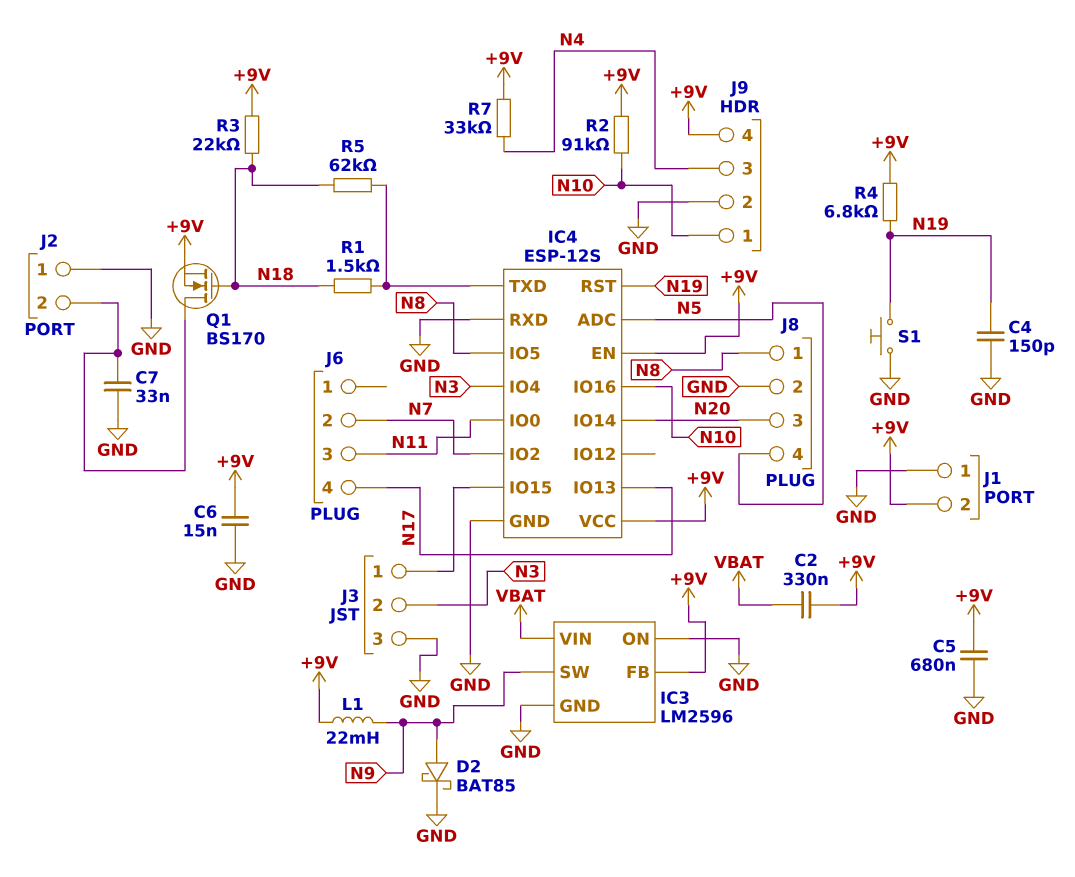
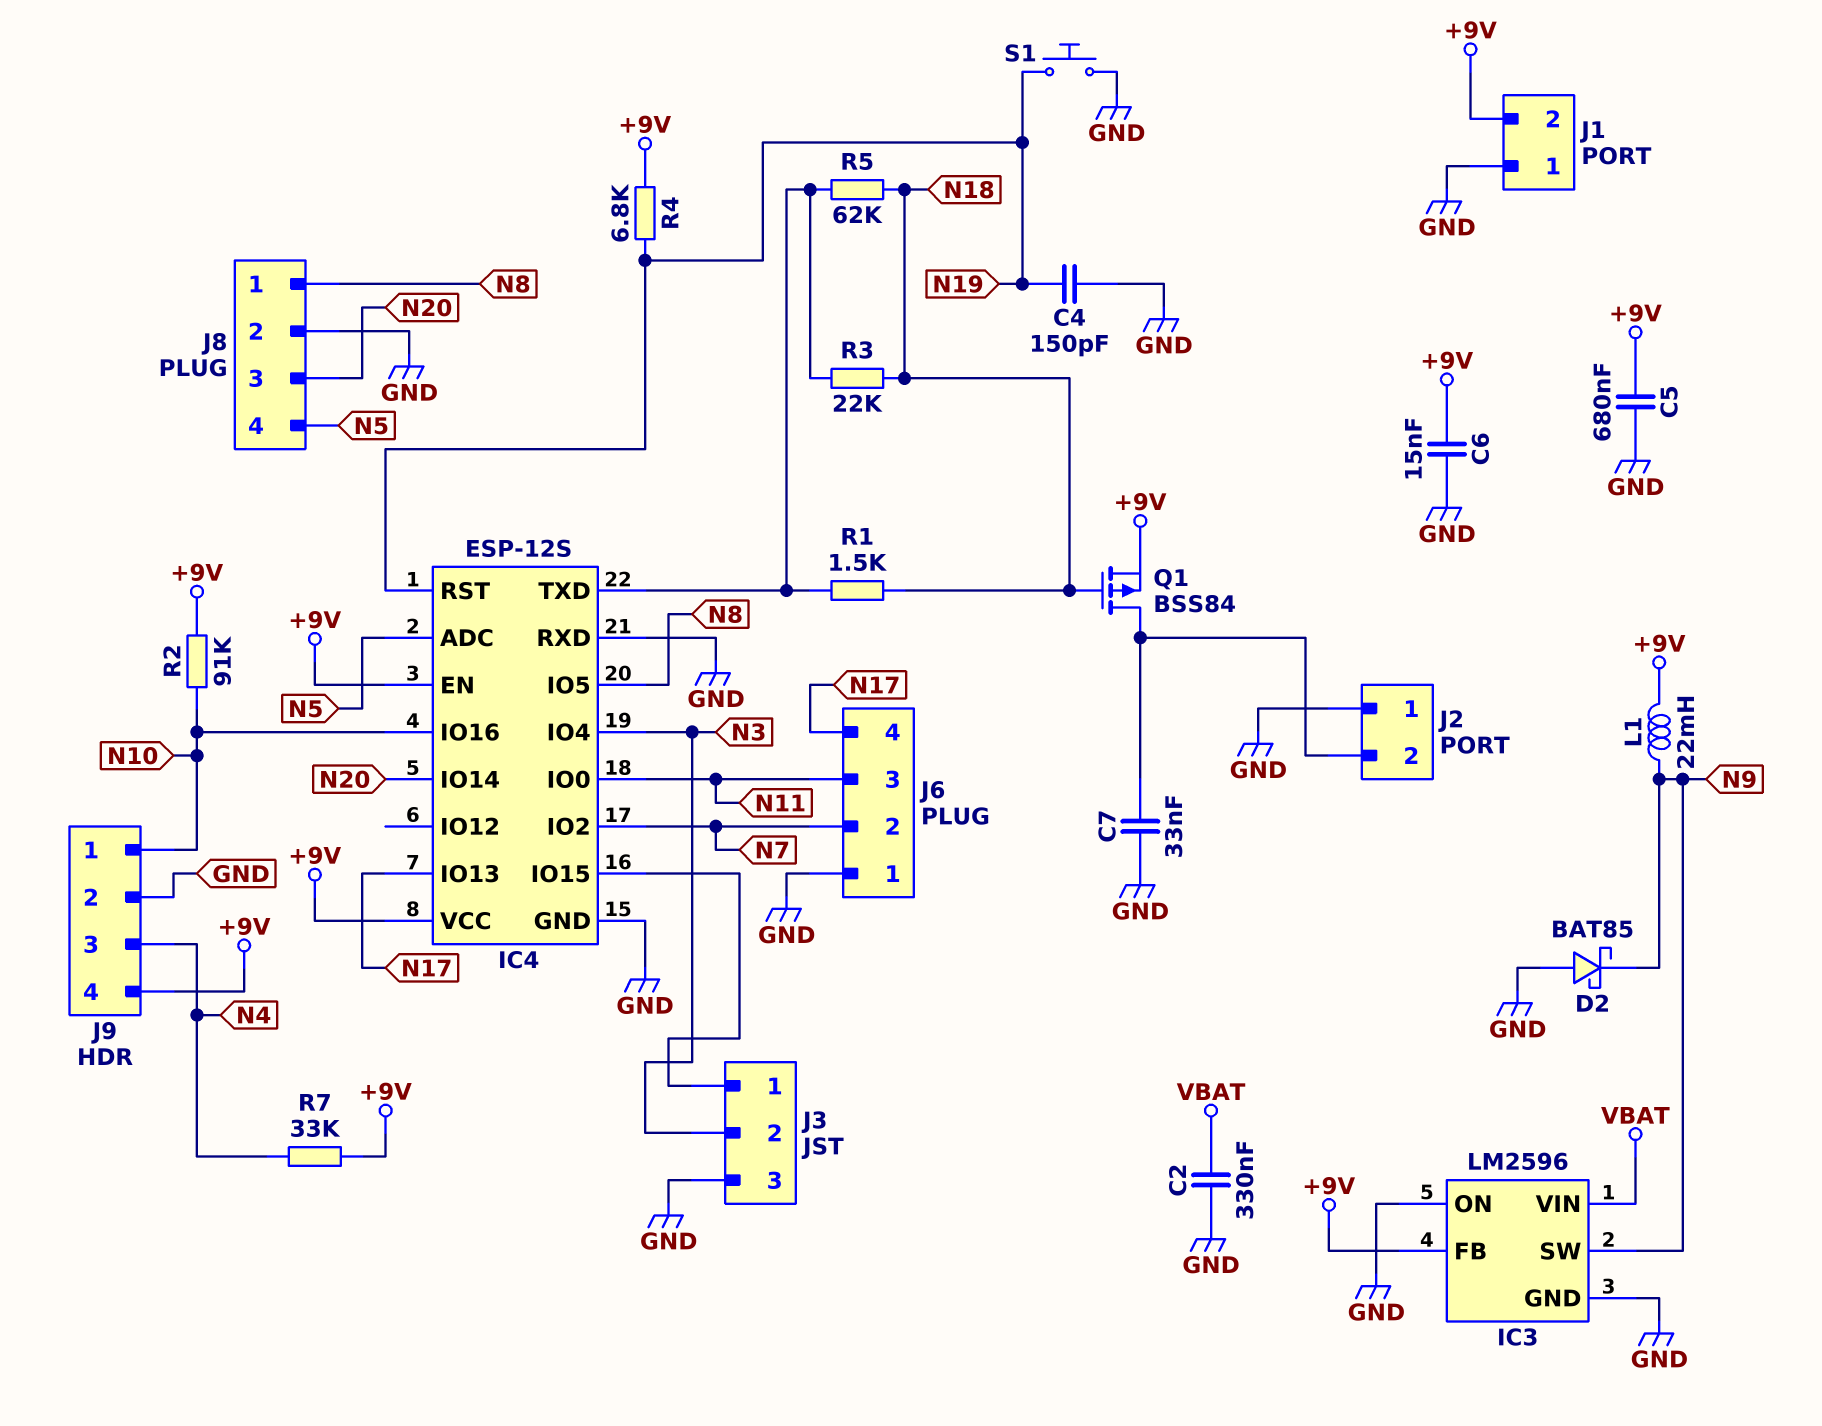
C2: 330nF (+9V, VBAT) -> 330nF (GND, VBAT)
D2: schottky BAT85 (A N9, K GND) -> schottky BAT85 (A GND, K N9)
J6 pin 1: none -> GND
Q1: NMOS BS170 (G N18, D J2/2, S +9V) -> PMOS BSS84 (G N18, D J2/2, S +9V)
R3: 22k (+9V, N18) -> 22k (IC4/TXD, N18)

